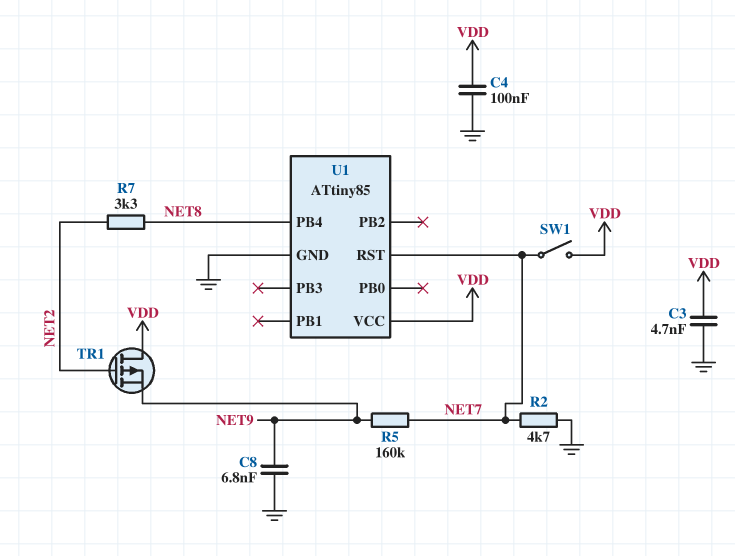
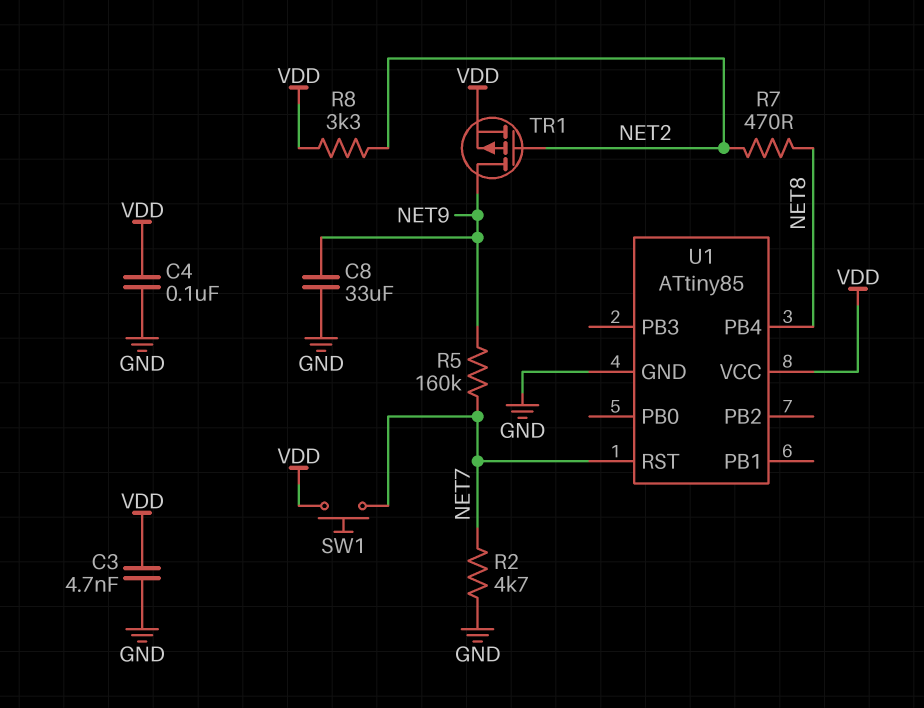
C8: 6.8nF (GND, NET9) -> 33uF (GND, NET9)
R7: 3.3k (NET2, NET8) -> 470 (NET2, NET8)
R8: none -> 3.3k (NET2, VDD)
SW1: switch (NET7, VDD) -> button (NET7, VDD)
TR1: PMOS (G NET2, D VDD, S NET9) -> PMOS (G NET2, D NET9, S VDD)

